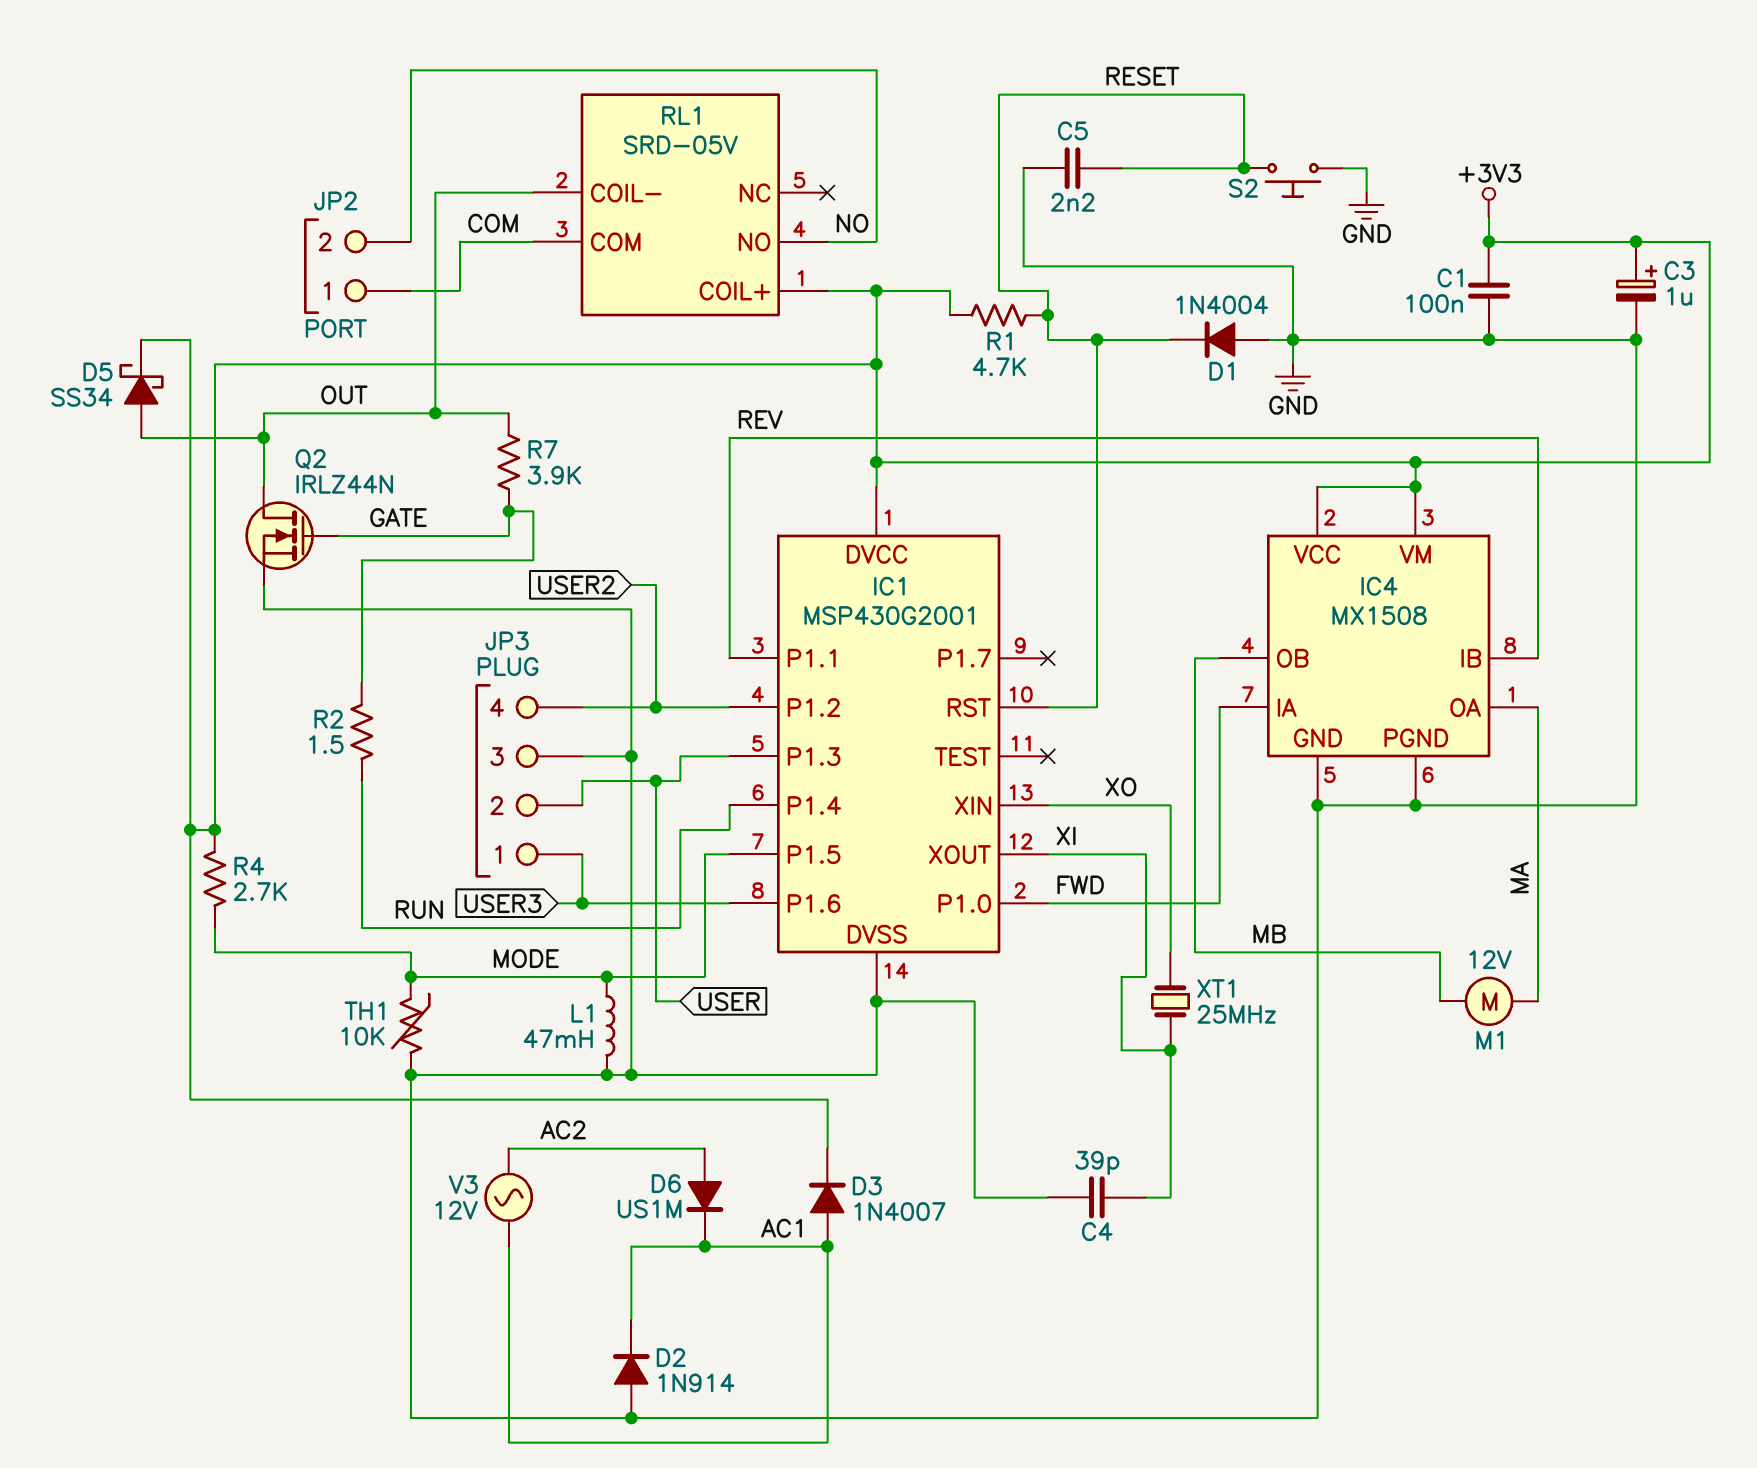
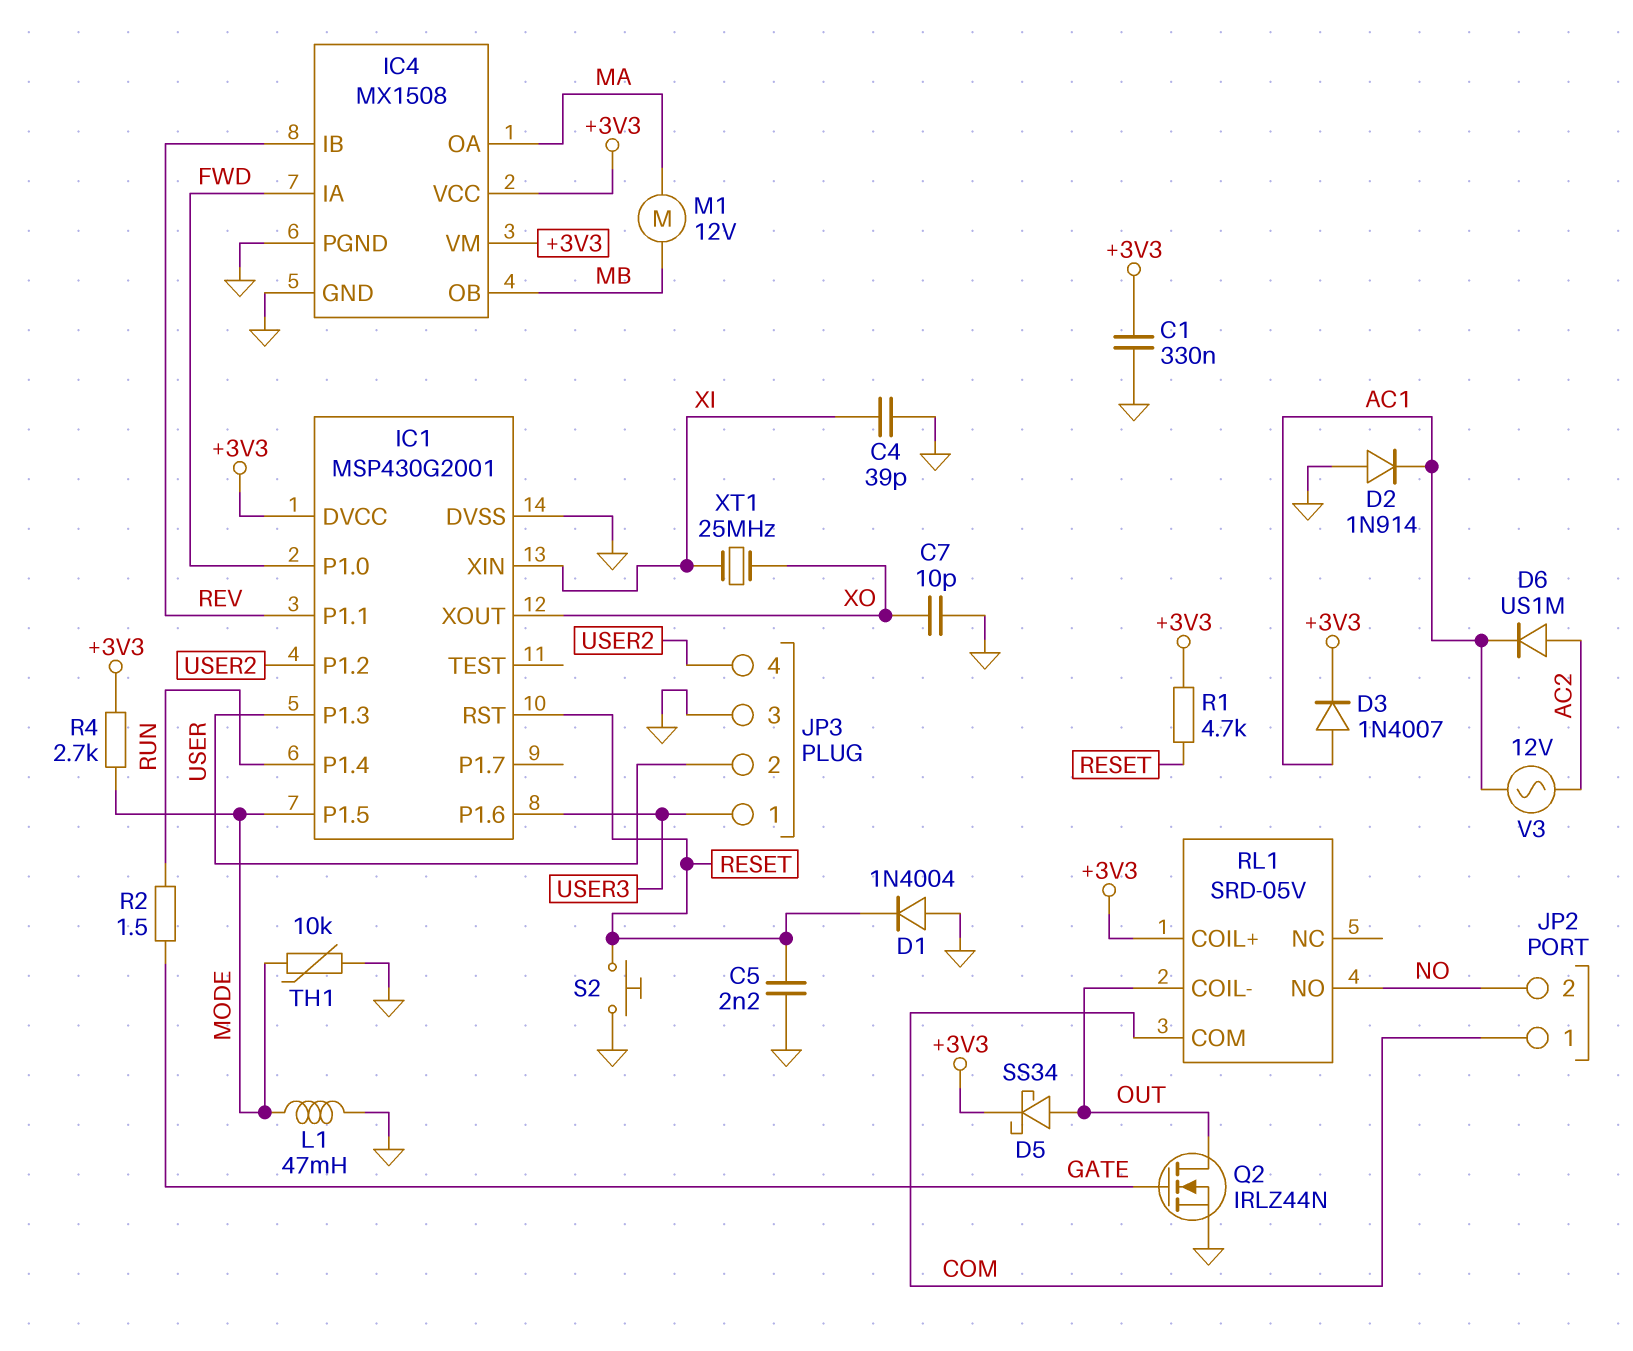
C1: 100nF (+3V3, GND) -> 330nF (+3V3, GND)
C3: 1uF (plus +3V3, minus GND) -> none
C7: none -> 10pF (GND, XO)
IC1 pin XIN: XO -> XI
IC1 pin XOUT: XI -> XO
R7: 3.9k (GATE, OUT) -> none

